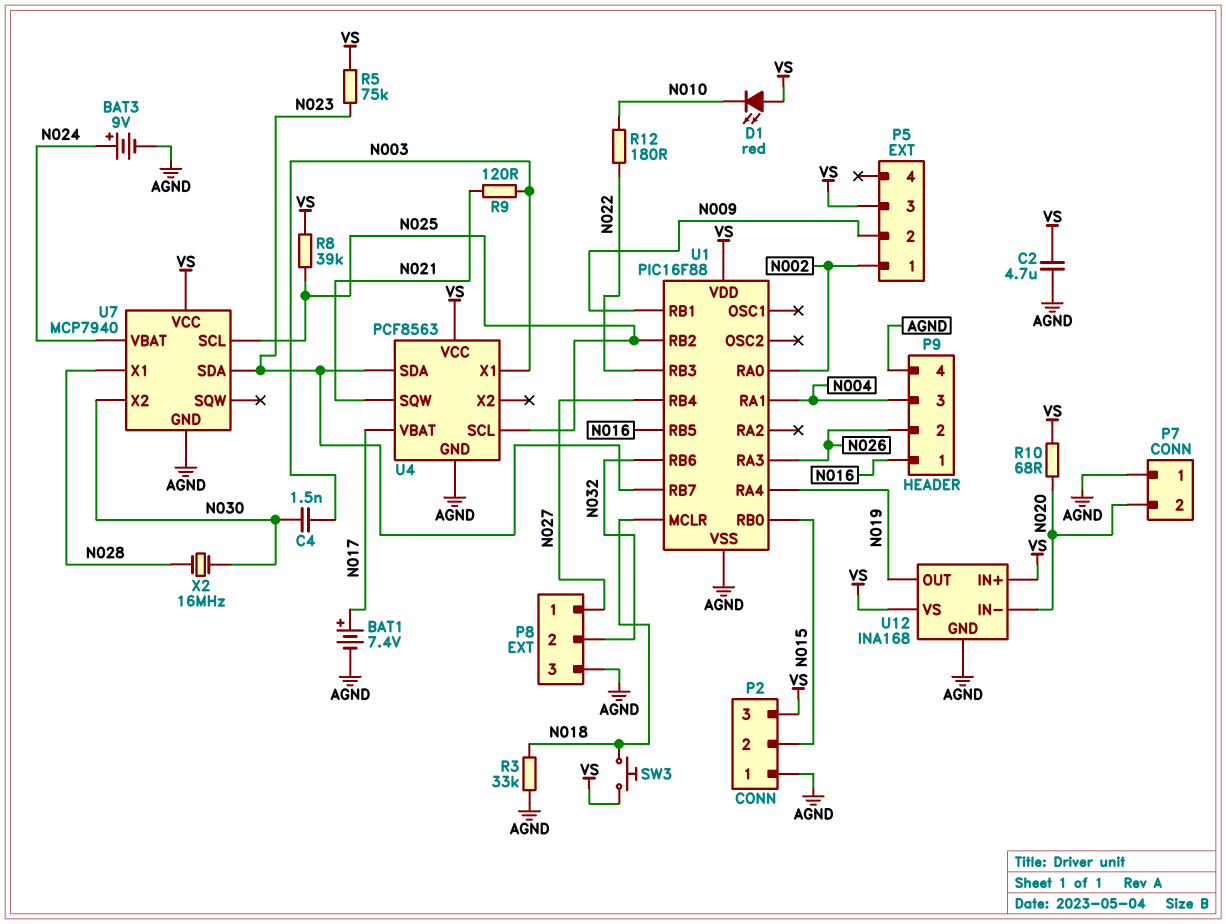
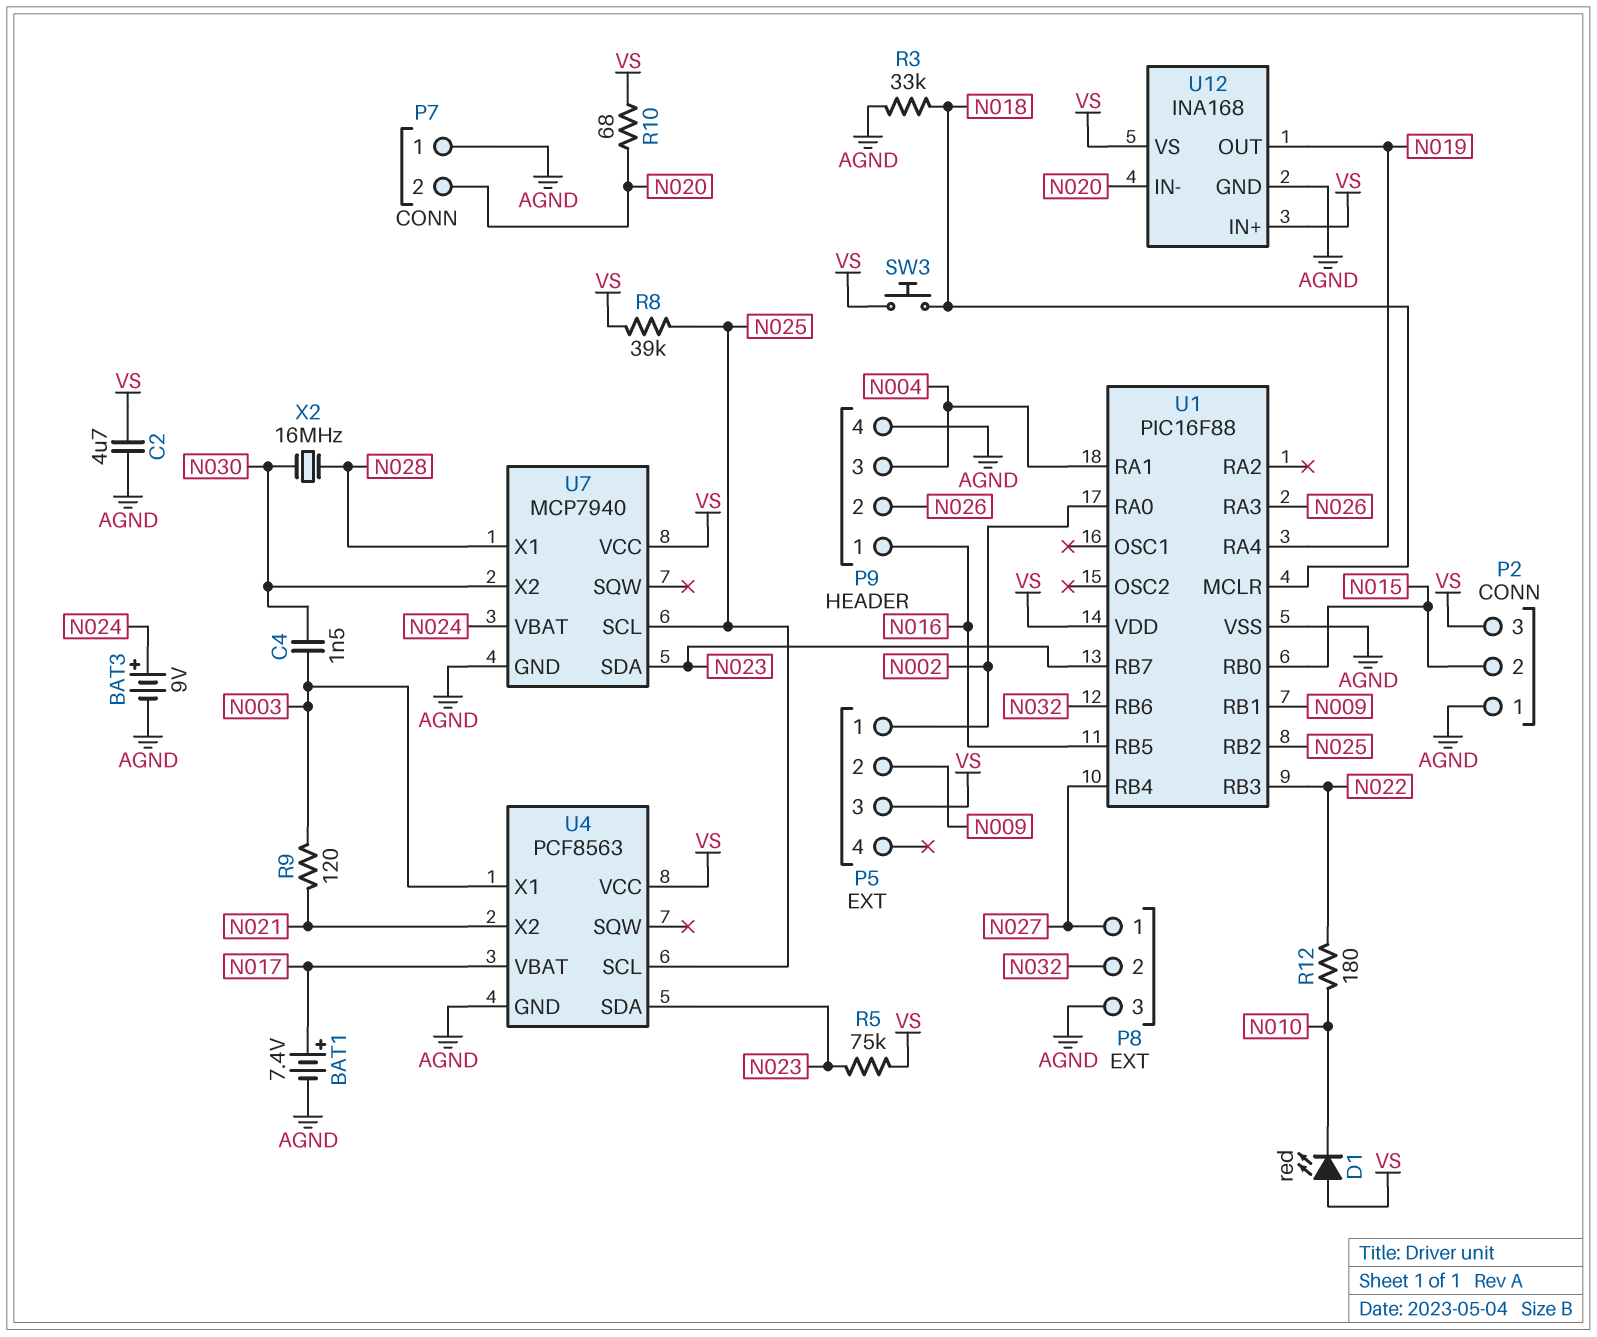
U4 pin SQW: N021 -> none
U4 pin X2: none -> N021

